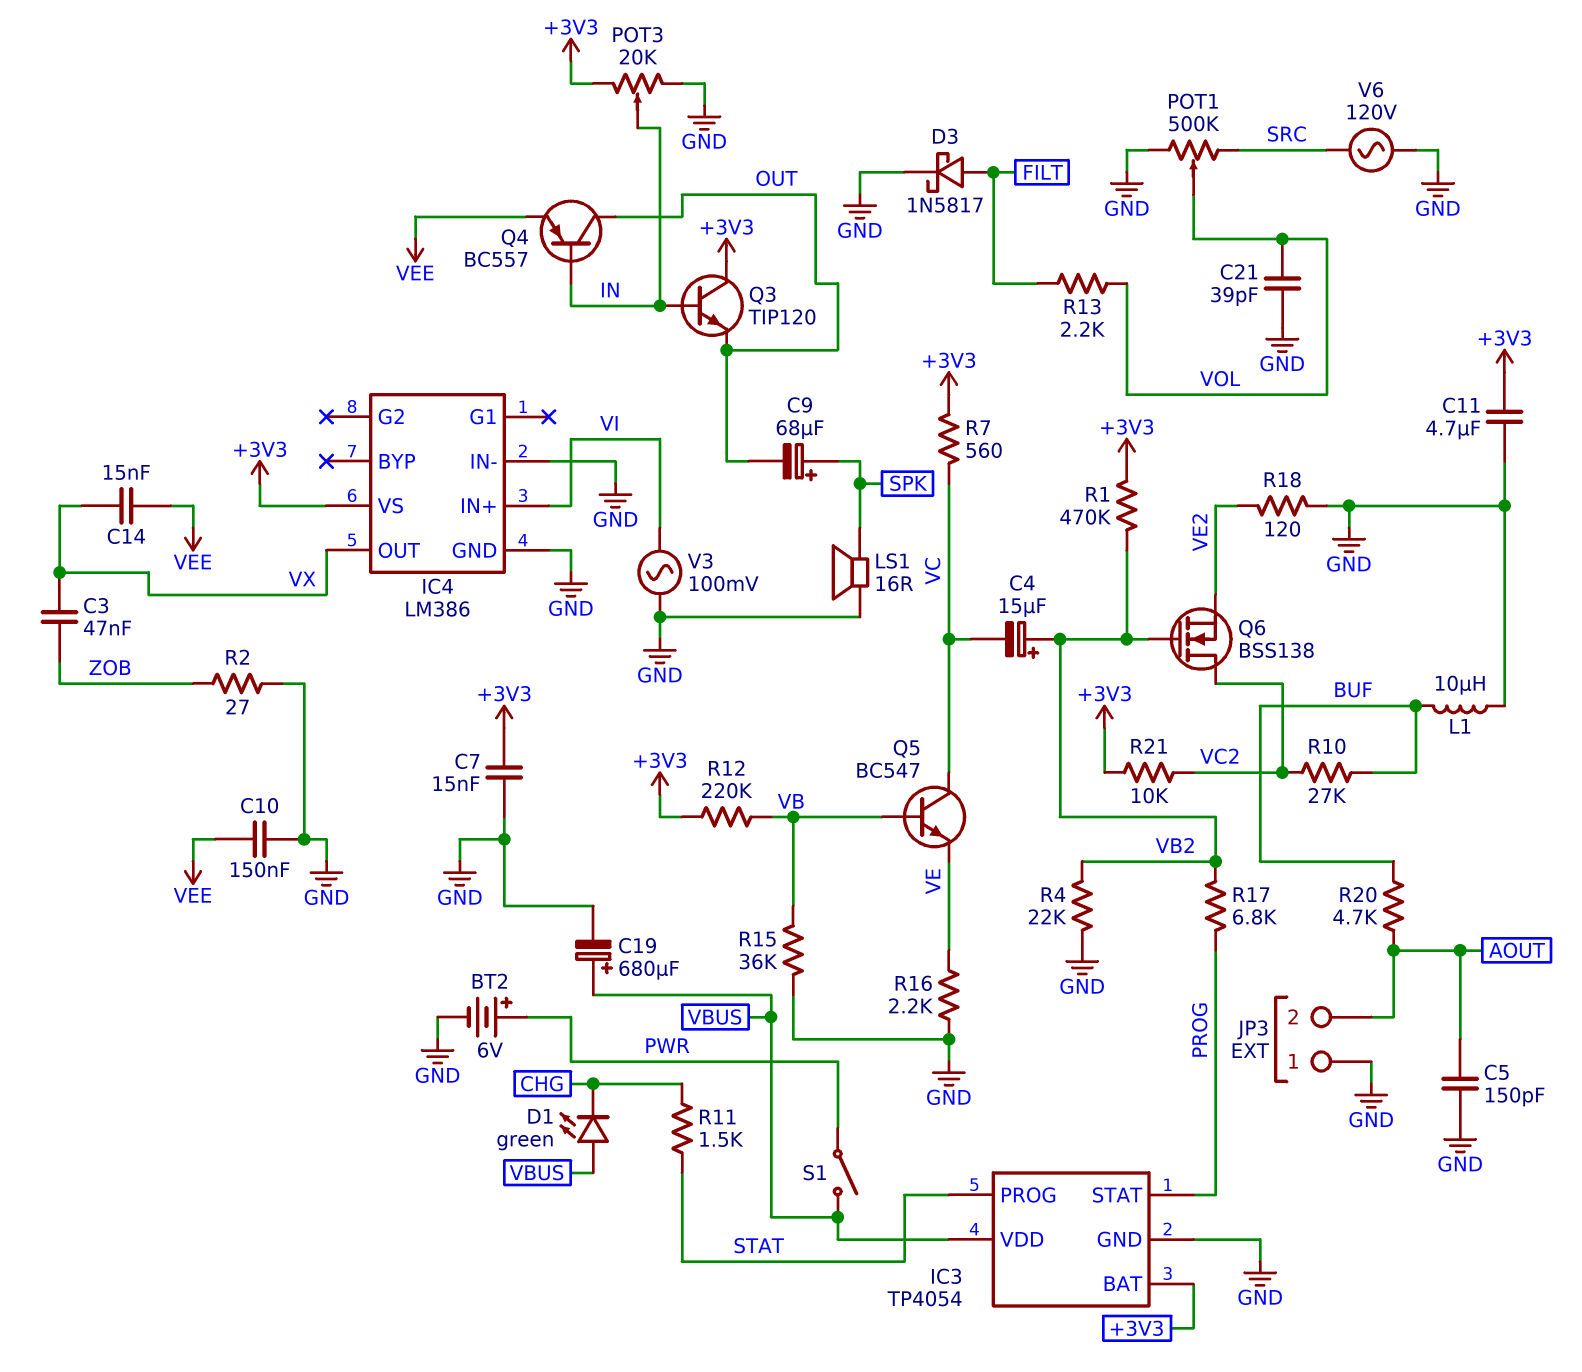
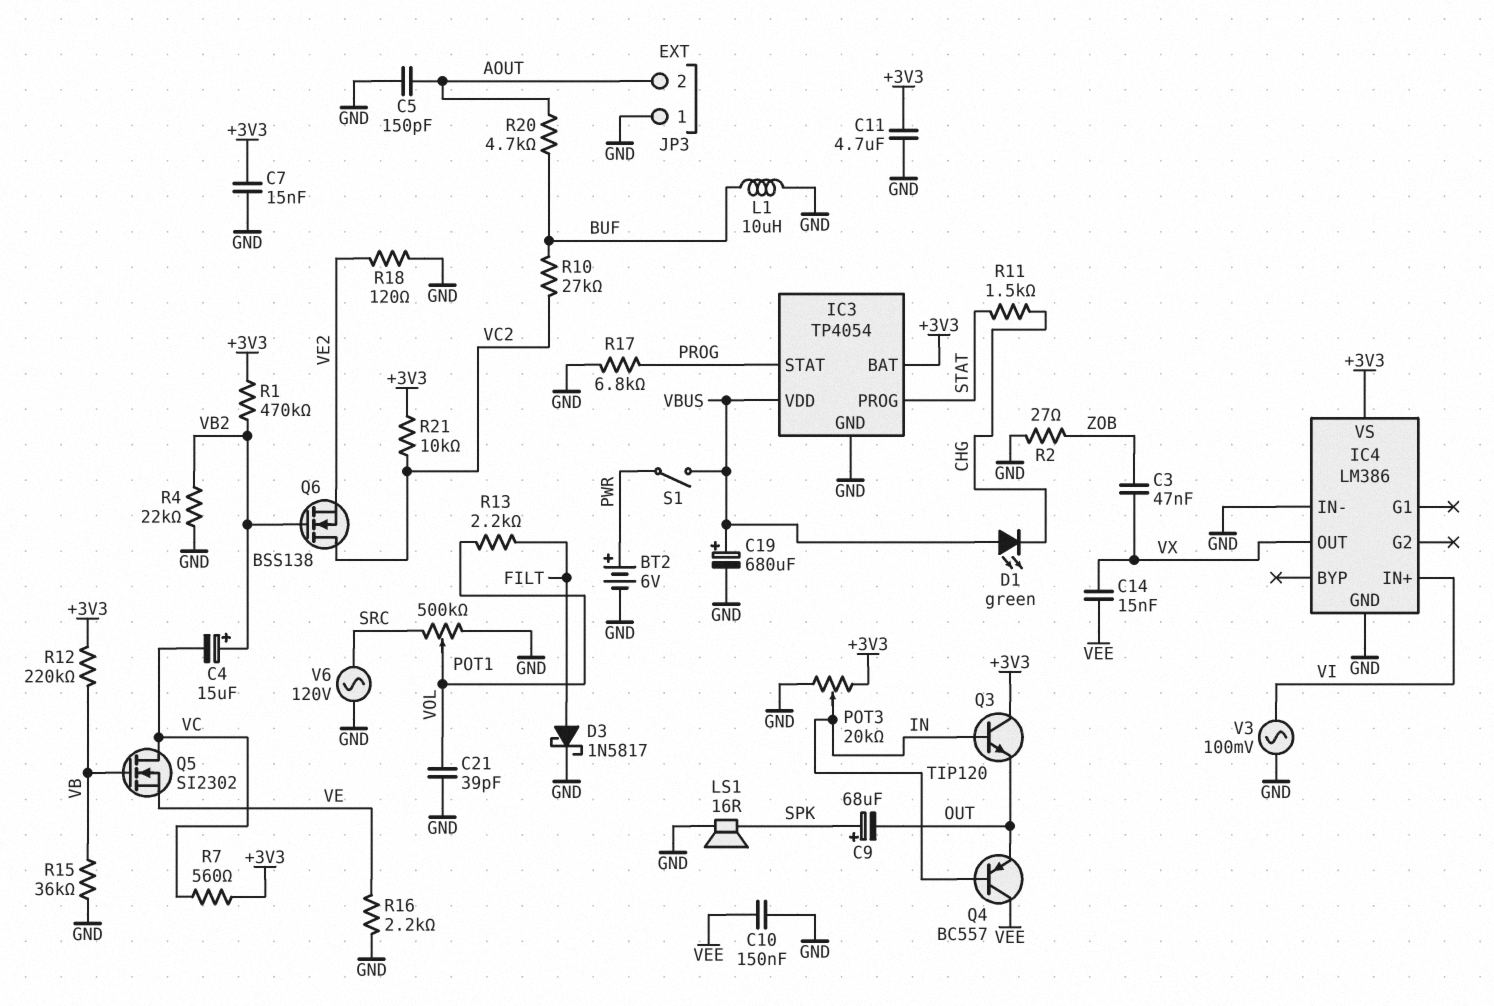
Q4: PNP BC557 (B IN, C OUT, E VEE) -> PNP BC557 (B IN, C VEE, E OUT)
Q5: NPN BC547 (B VB, C VC, E VE) -> NMOS SI2302 (G VB, D VC, S VE)
R17: 6.8k (PROG, VB2) -> 6.8k (GND, PROG)

